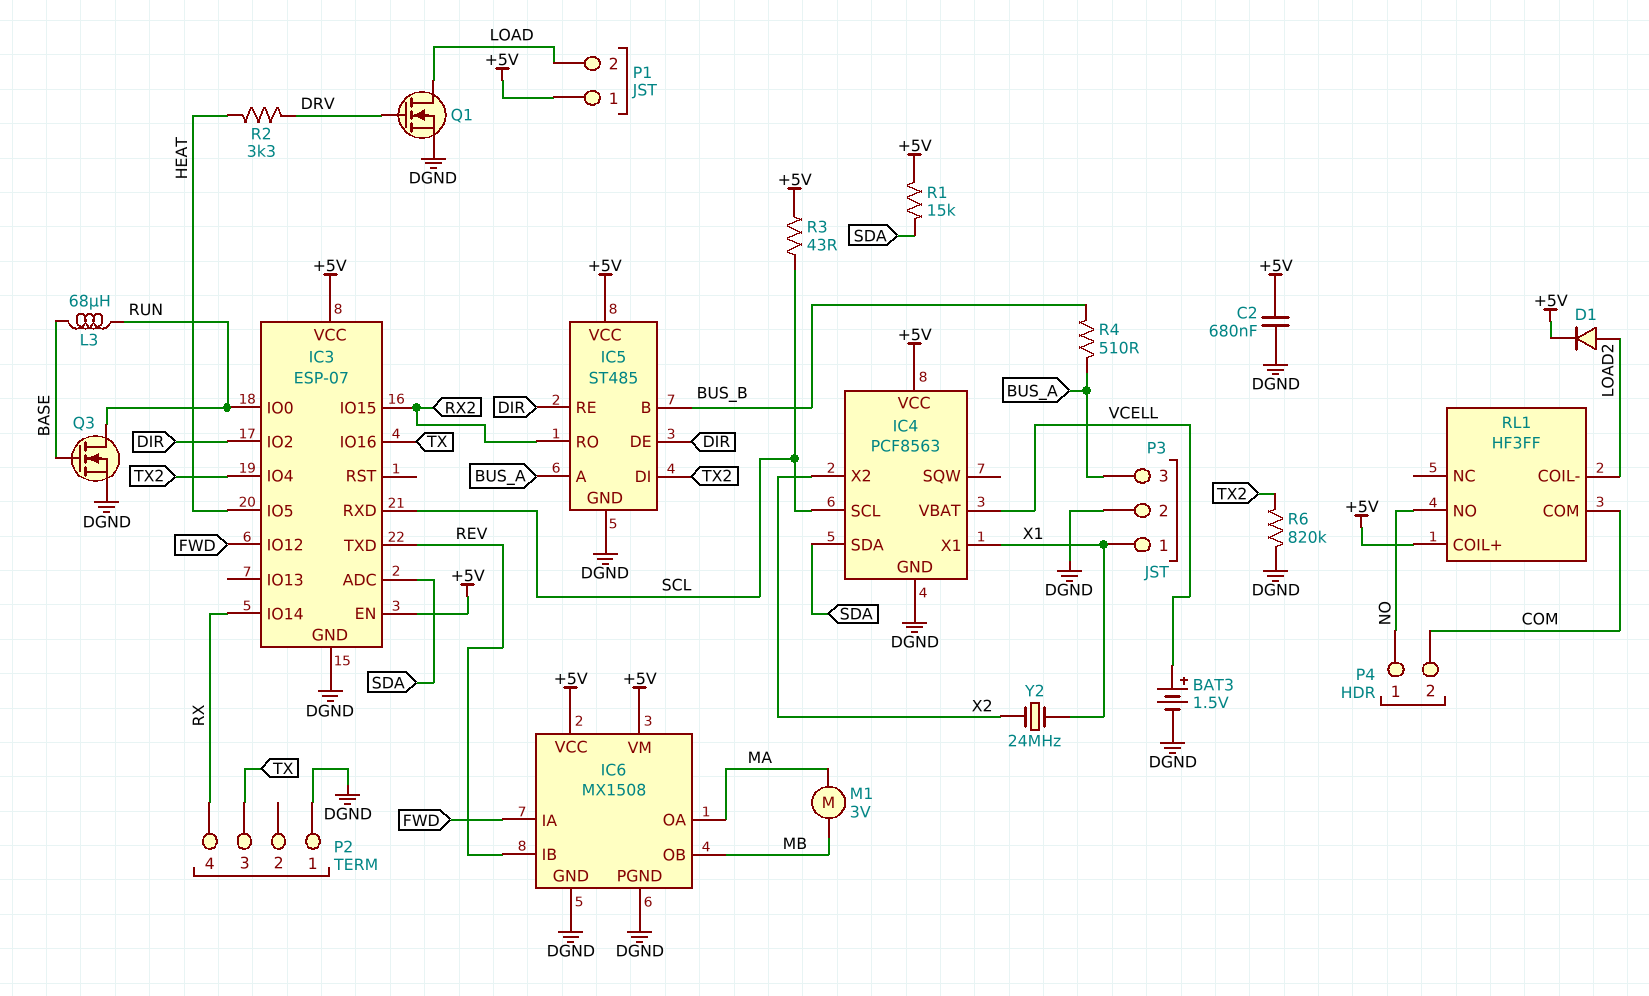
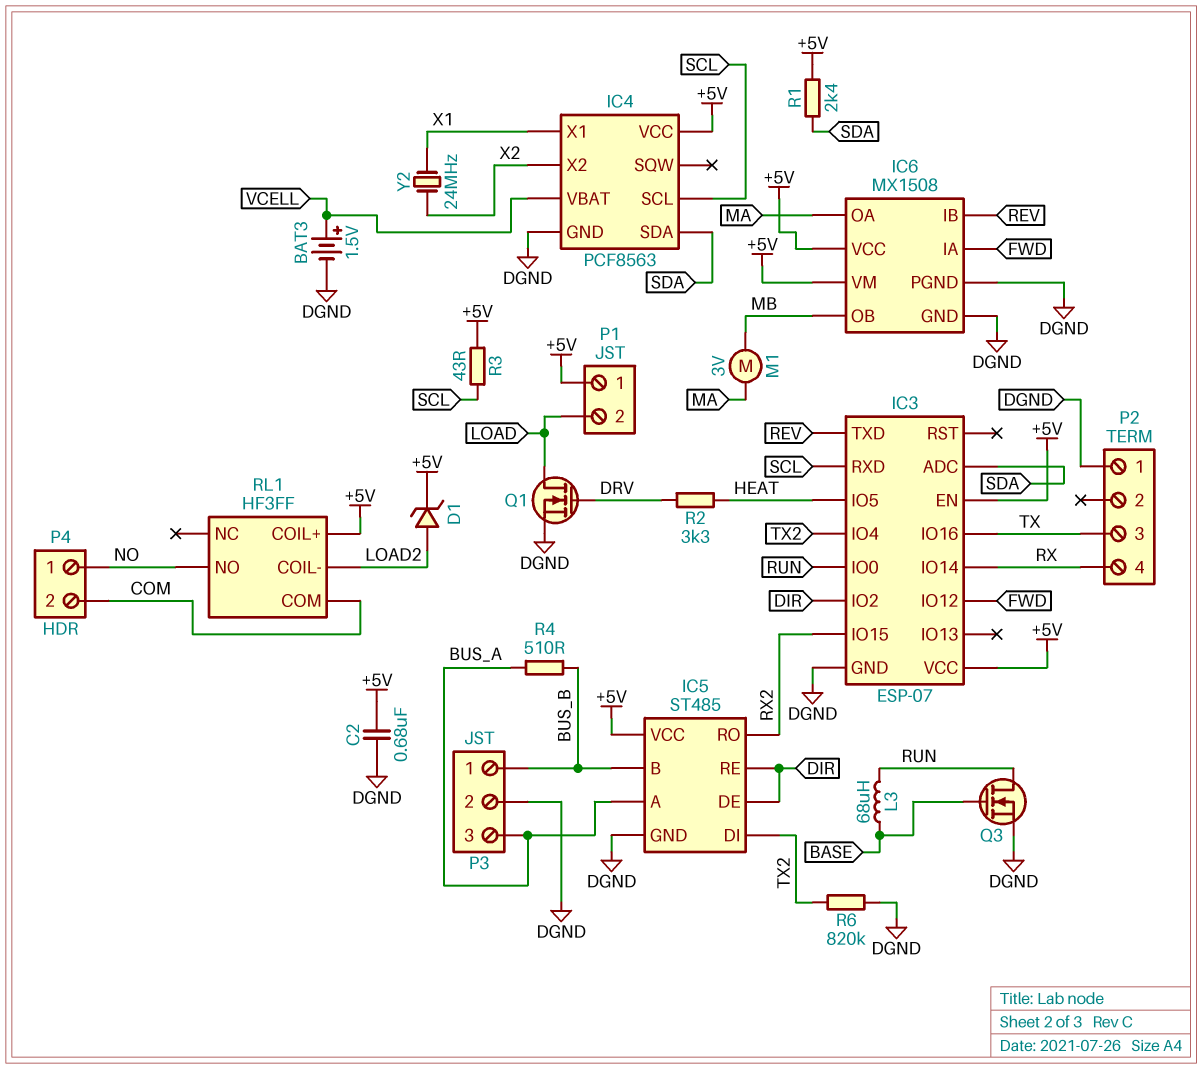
D1: diode (A LOAD2, K +5V) -> zener (A LOAD2, K +5V)
P3 pin 1: X1 -> BUS_B
R1: 15k (+5V, SDA) -> 2.4k (+5V, SDA)

